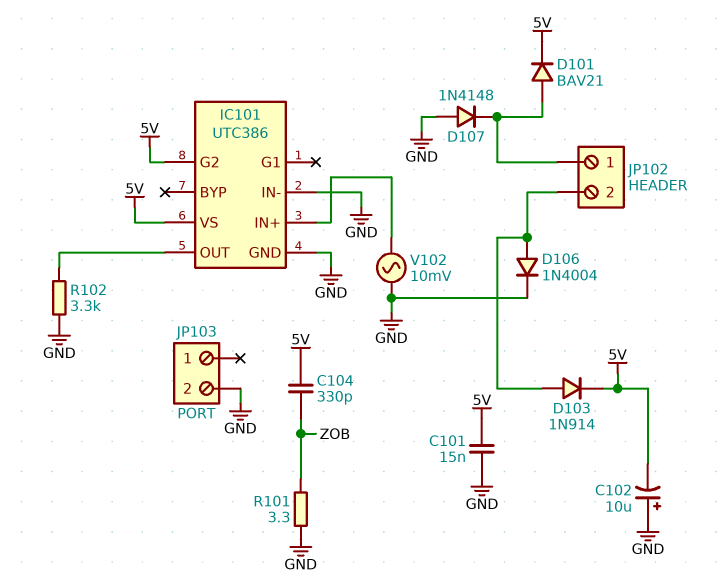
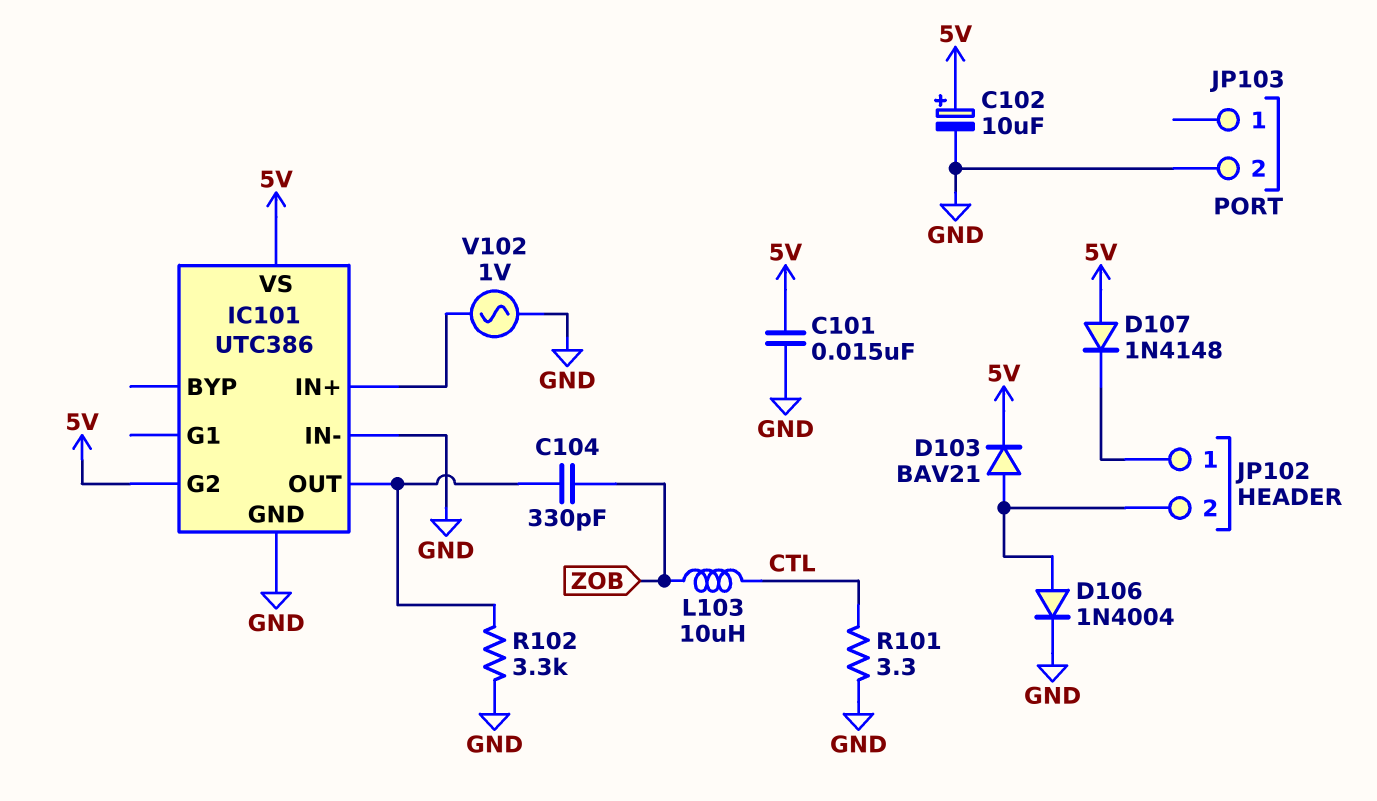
C102: 10uF (plus GND, minus 5V) -> 10uF (plus 5V, minus GND)
C104: 330pF (5V, ZOB) -> 330pF (IC101/OUT, ZOB)
D101: diode BAV21 (A JP102/1, K 5V) -> none
D103: diode 1N914 (A JP102/2, K 5V) -> diode BAV21 (A JP102/2, K 5V)
D107: diode 1N4148 (A GND, K JP102/1) -> diode 1N4148 (A 5V, K JP102/1)
L103: none -> 10uH (CTL, ZOB)
R101: 3.3 (GND, ZOB) -> 3.3 (CTL, GND)
V102: AC 10mV (GND, IC101/IN+) -> AC 1V (GND, IC101/IN+)

